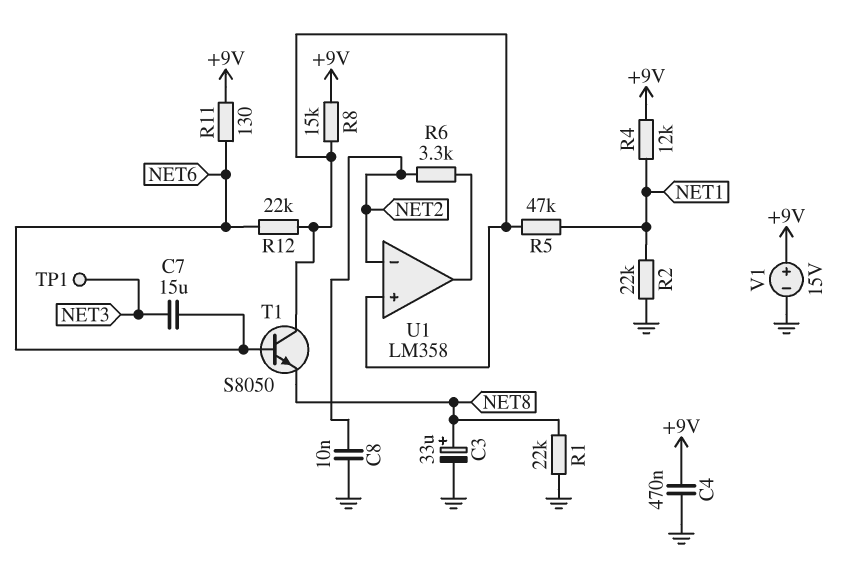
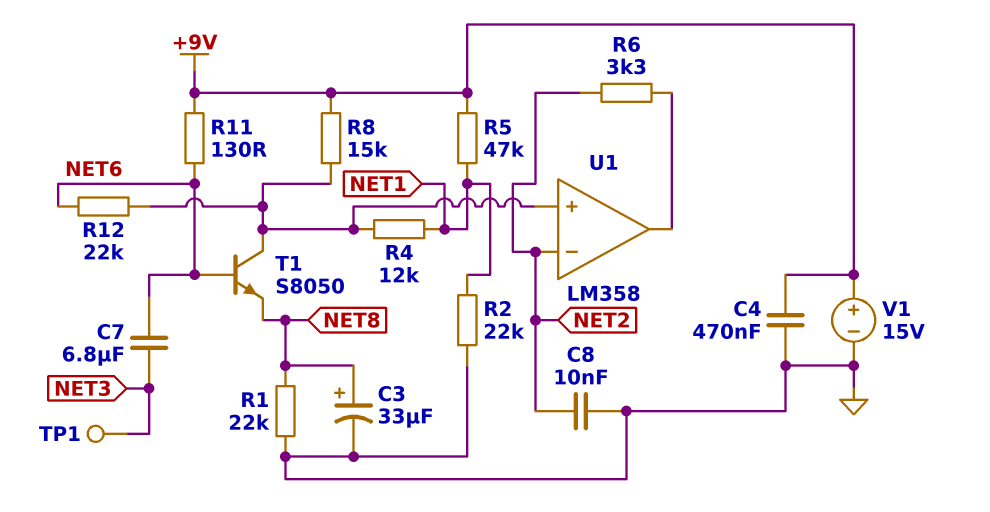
C7: 15uF (NET3, NET6) -> 6.8uF (NET3, NET6)
R4: 12k (+9V, NET1) -> 12k (NET1, U1/in+)
R5: 47k (NET1, U1/in+) -> 47k (+9V, NET1)

